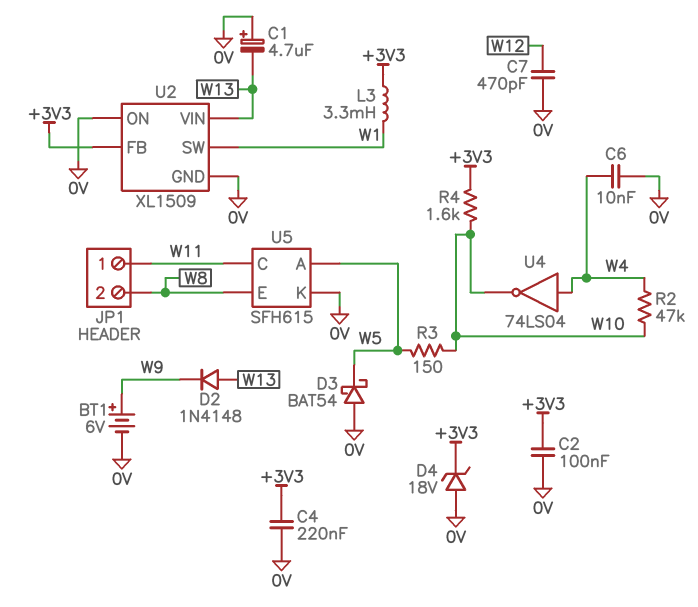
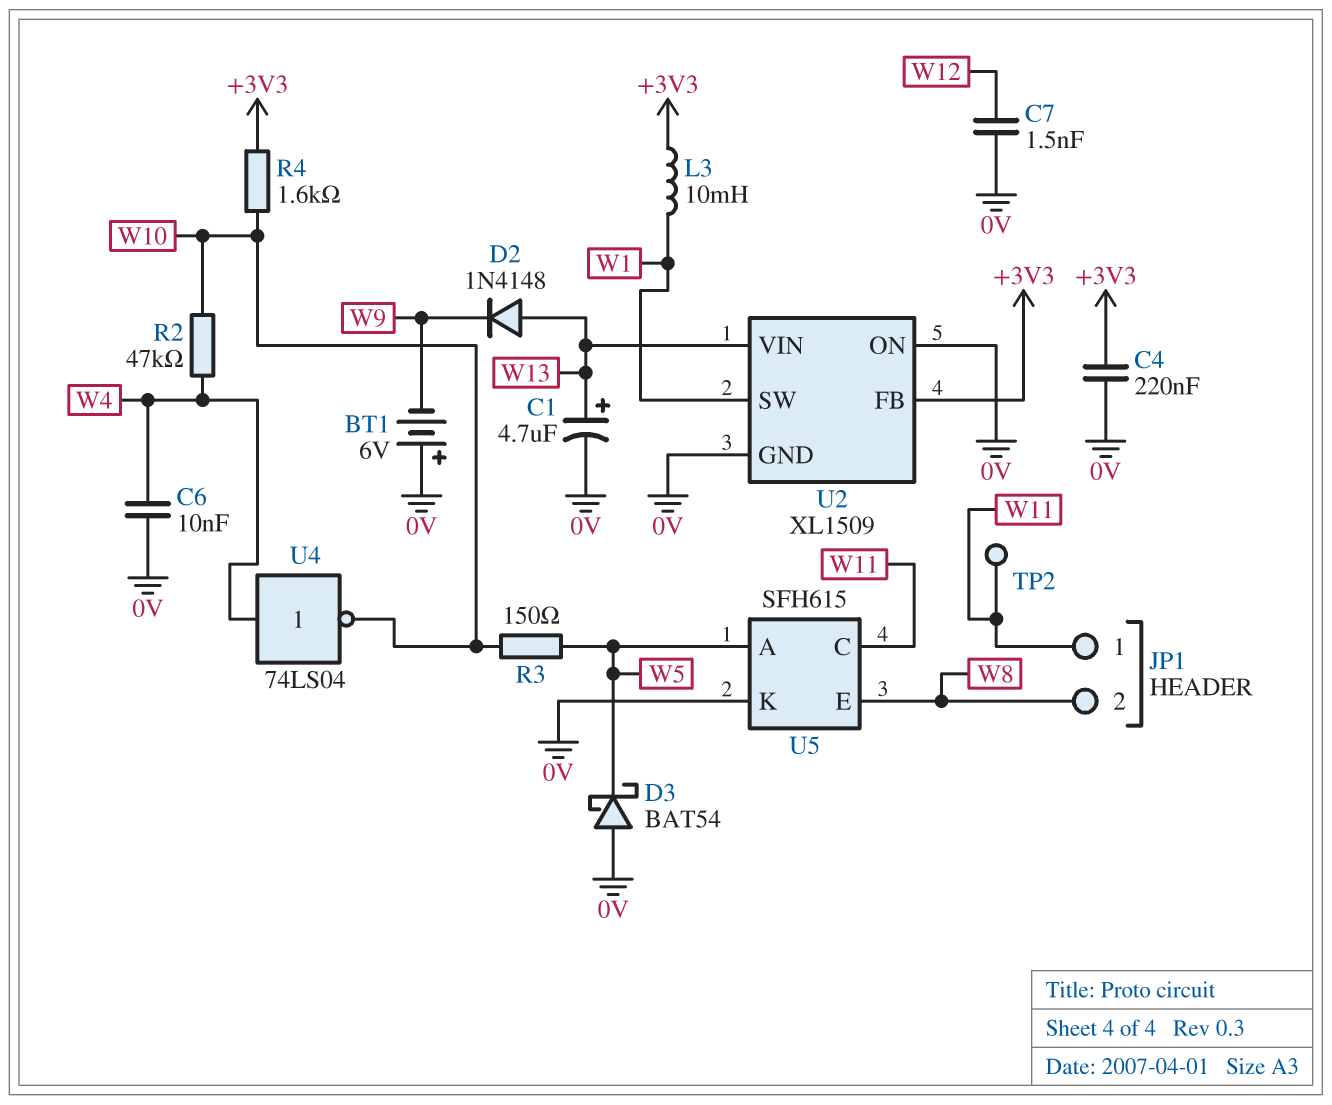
BT1: 6V (plus W9, minus 0V) -> 6V (plus 0V, minus W9)
C1: 4.7uF (plus 0V, minus W13) -> 4.7uF (plus W13, minus 0V)
C2: 100nF (+3V3, 0V) -> none
C7: 470pF (0V, W12) -> 1.5nF (0V, W12)
D4: zener 18V (A 0V, K +3V3) -> none
L3: 3.3mH (+3V3, W1) -> 10mH (+3V3, W1)
TP2: none -> test point (W11)

